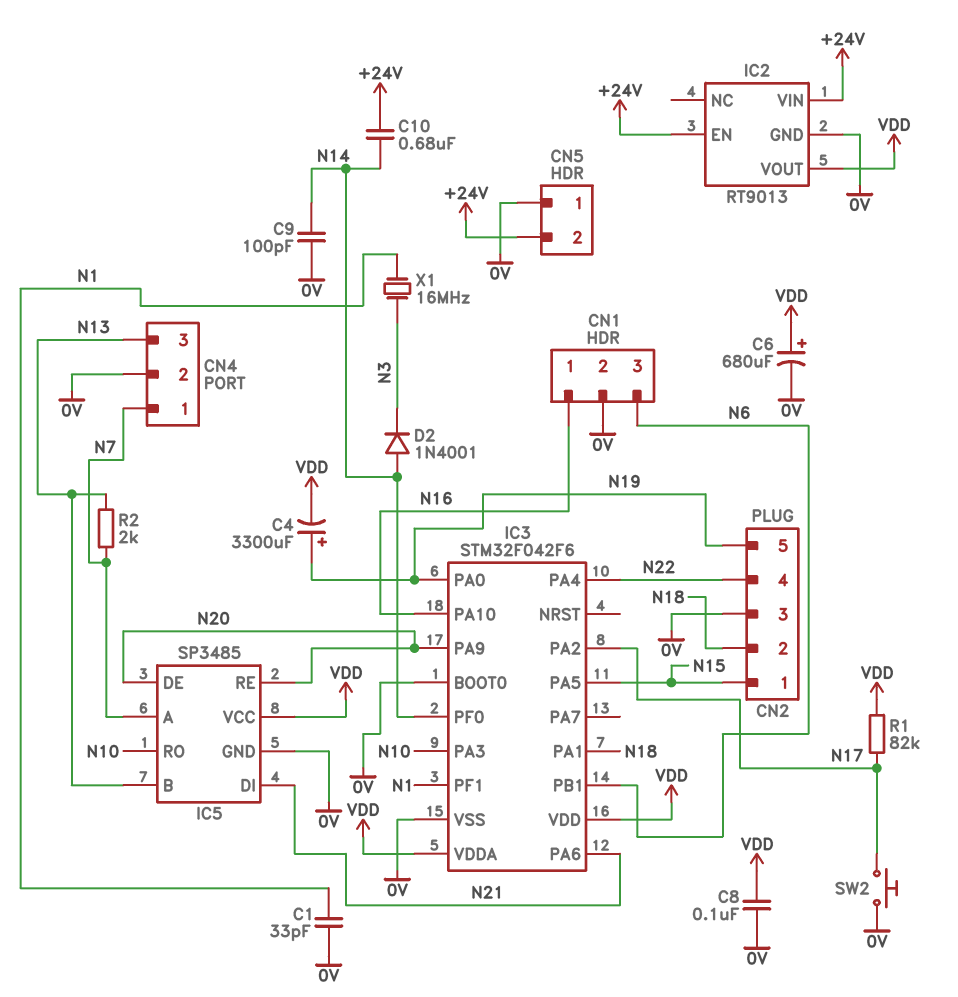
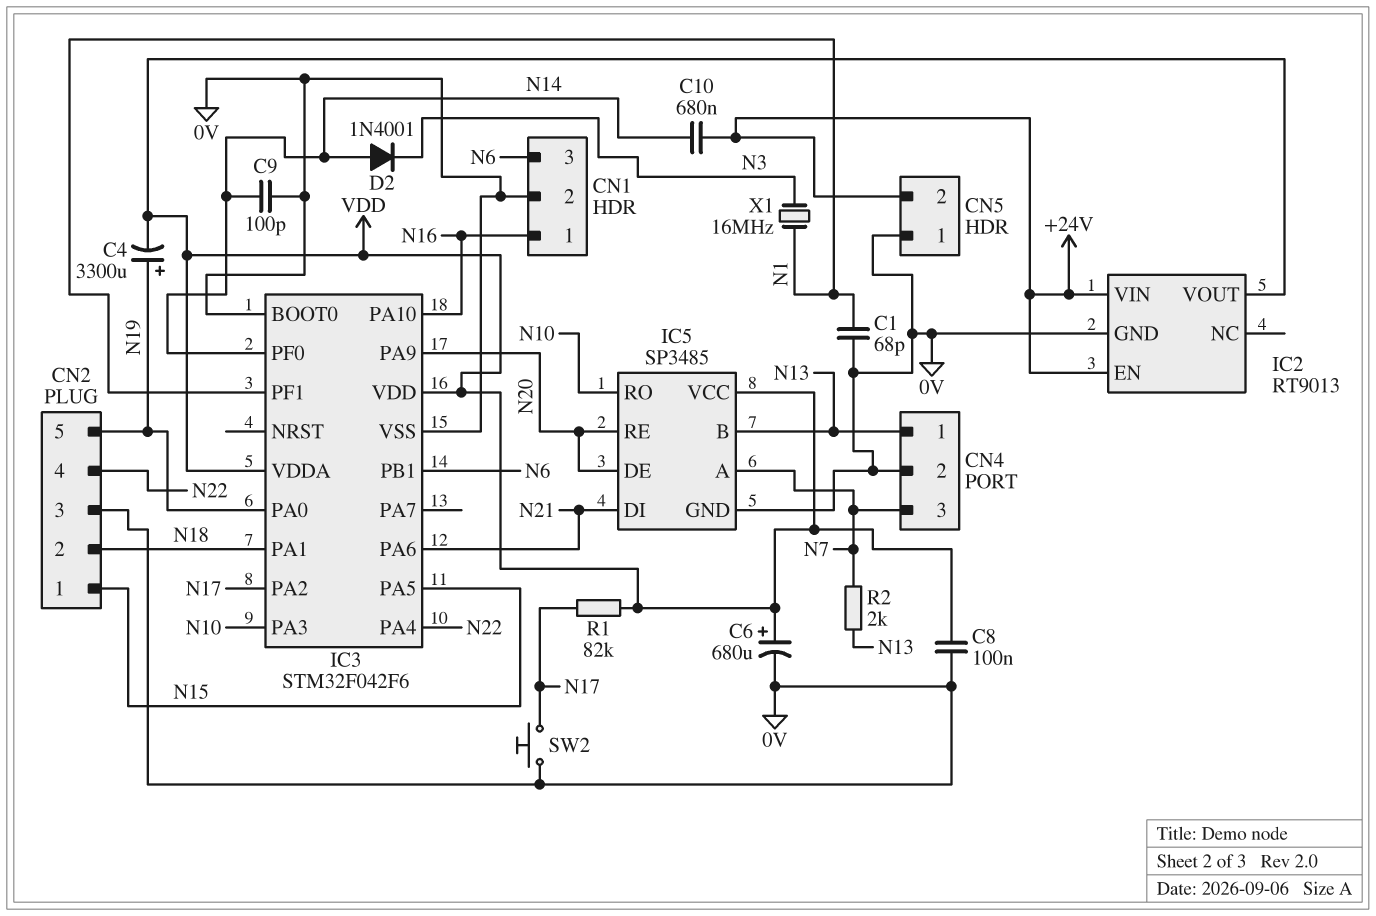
C1: 33pF (0V, N1) -> 68pF (0V, N1)
CN4 pin 1: N7 -> N13
CN4 pin 3: N13 -> N7

